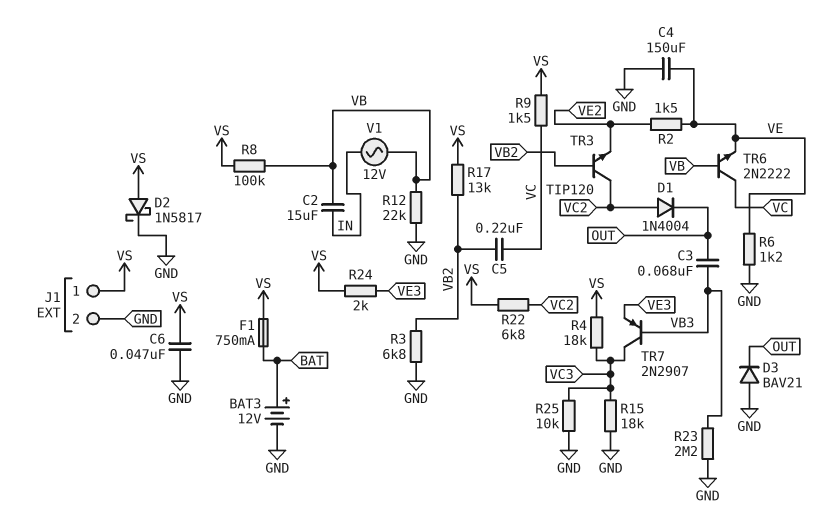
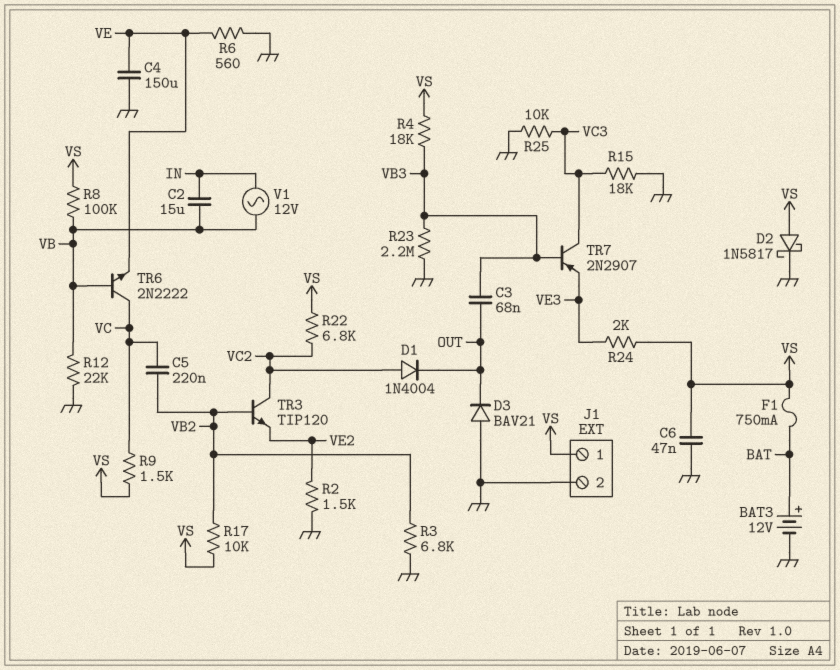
R2: 1.5k (VE, VE2) -> 1.5k (GND, VE2)
R4: 18k (VC3, VS) -> 18k (VB3, VS)
R6: 1.2k (GND, VE) -> 560 (GND, VE)
R17: 13k (VB2, VS) -> 10k (VB2, VS)

